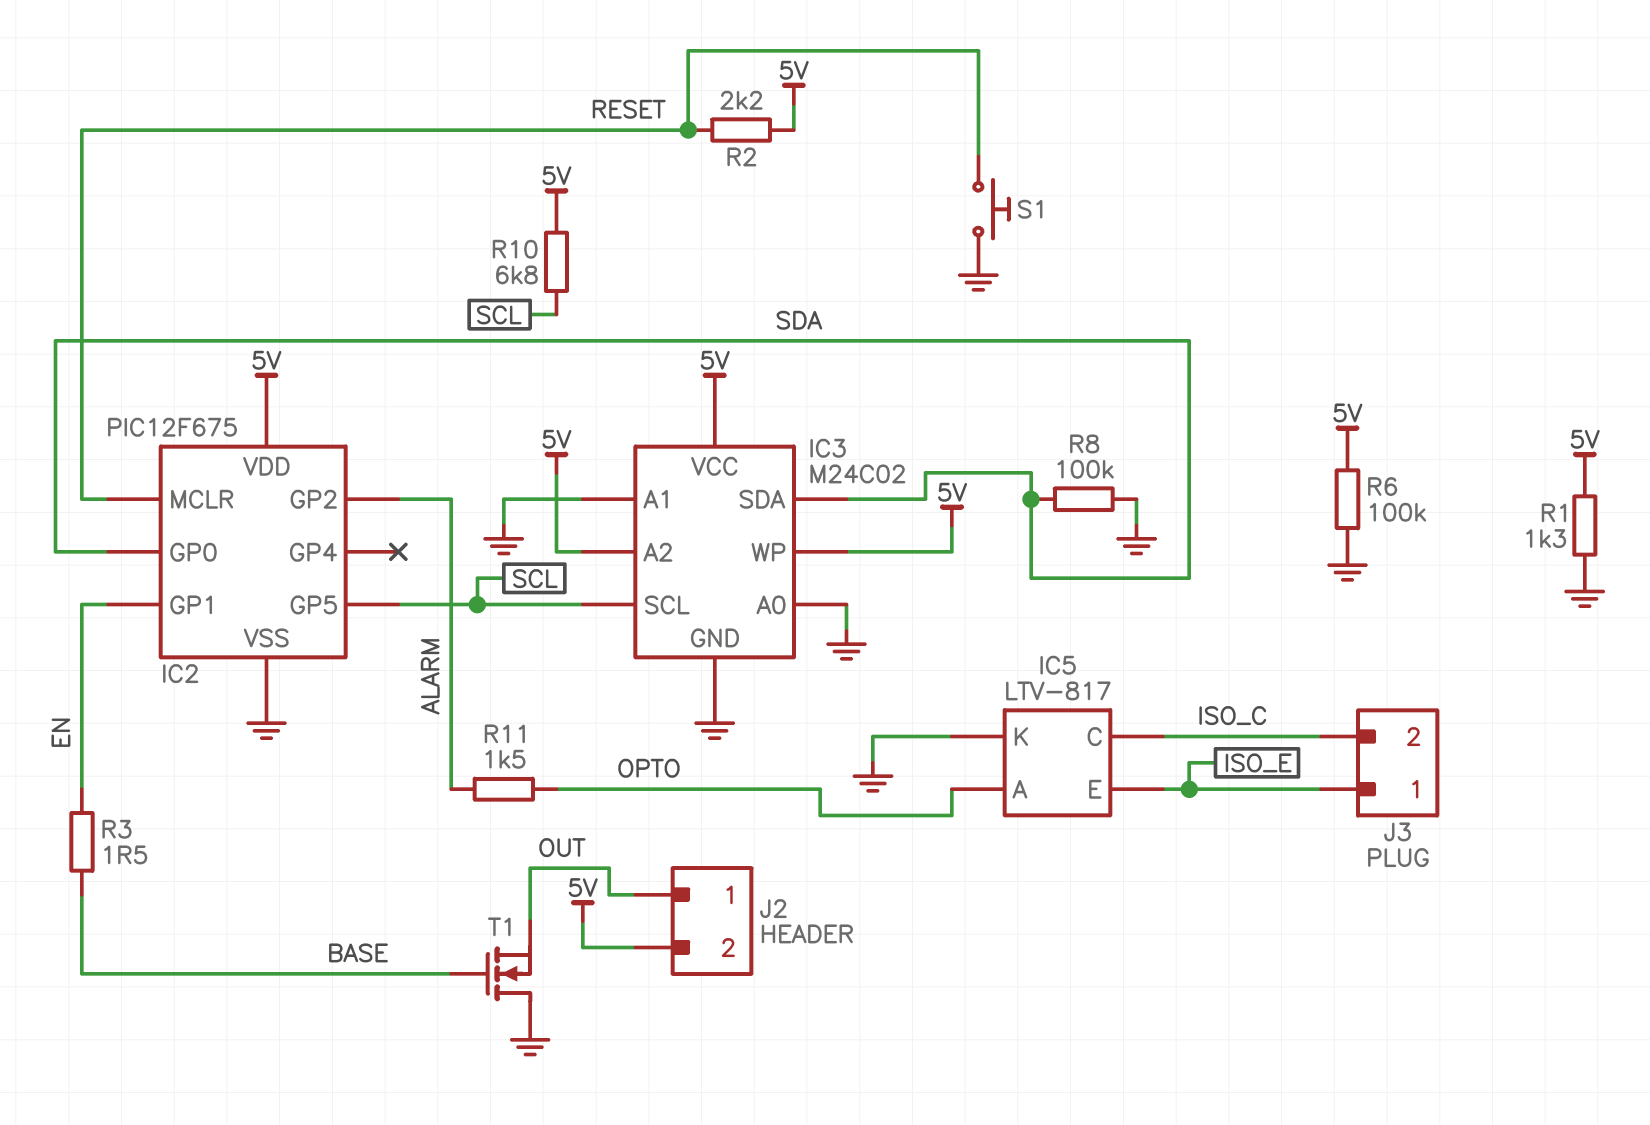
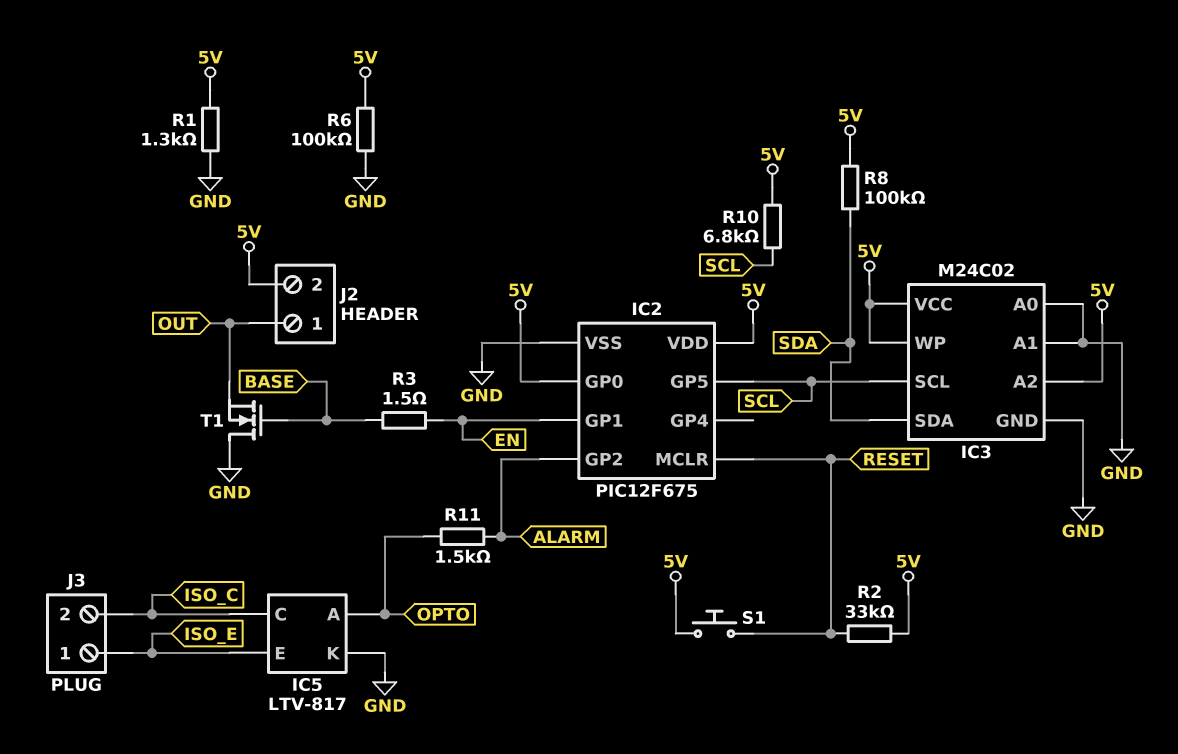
IC2 pin GP0: SDA -> 5V
R2: 2.2k (5V, RESET) -> 33k (5V, RESET)
R8: 100k (GND, SDA) -> 100k (5V, SDA)
S1: button (GND, RESET) -> button (5V, RESET)

